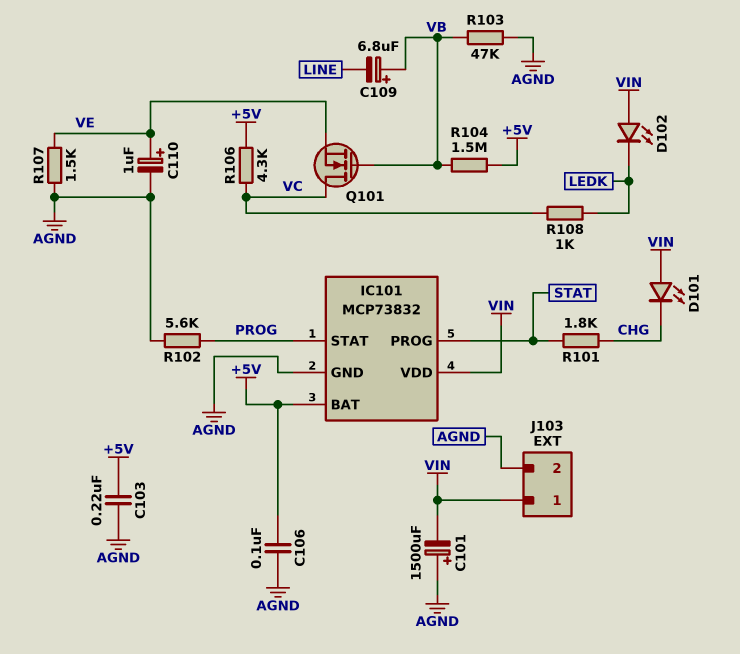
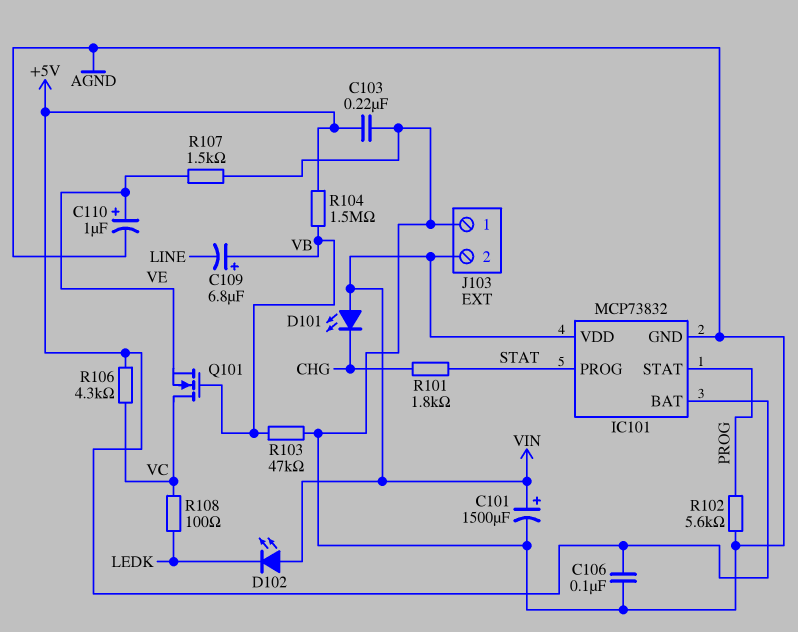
C101: 1500uF (plus AGND, minus VIN) -> 1500uF (plus VIN, minus AGND)
J103 pin 1: VIN -> AGND
J103 pin 2: AGND -> VIN
R108: 1k (LEDK, VC) -> 100 (LEDK, VC)

